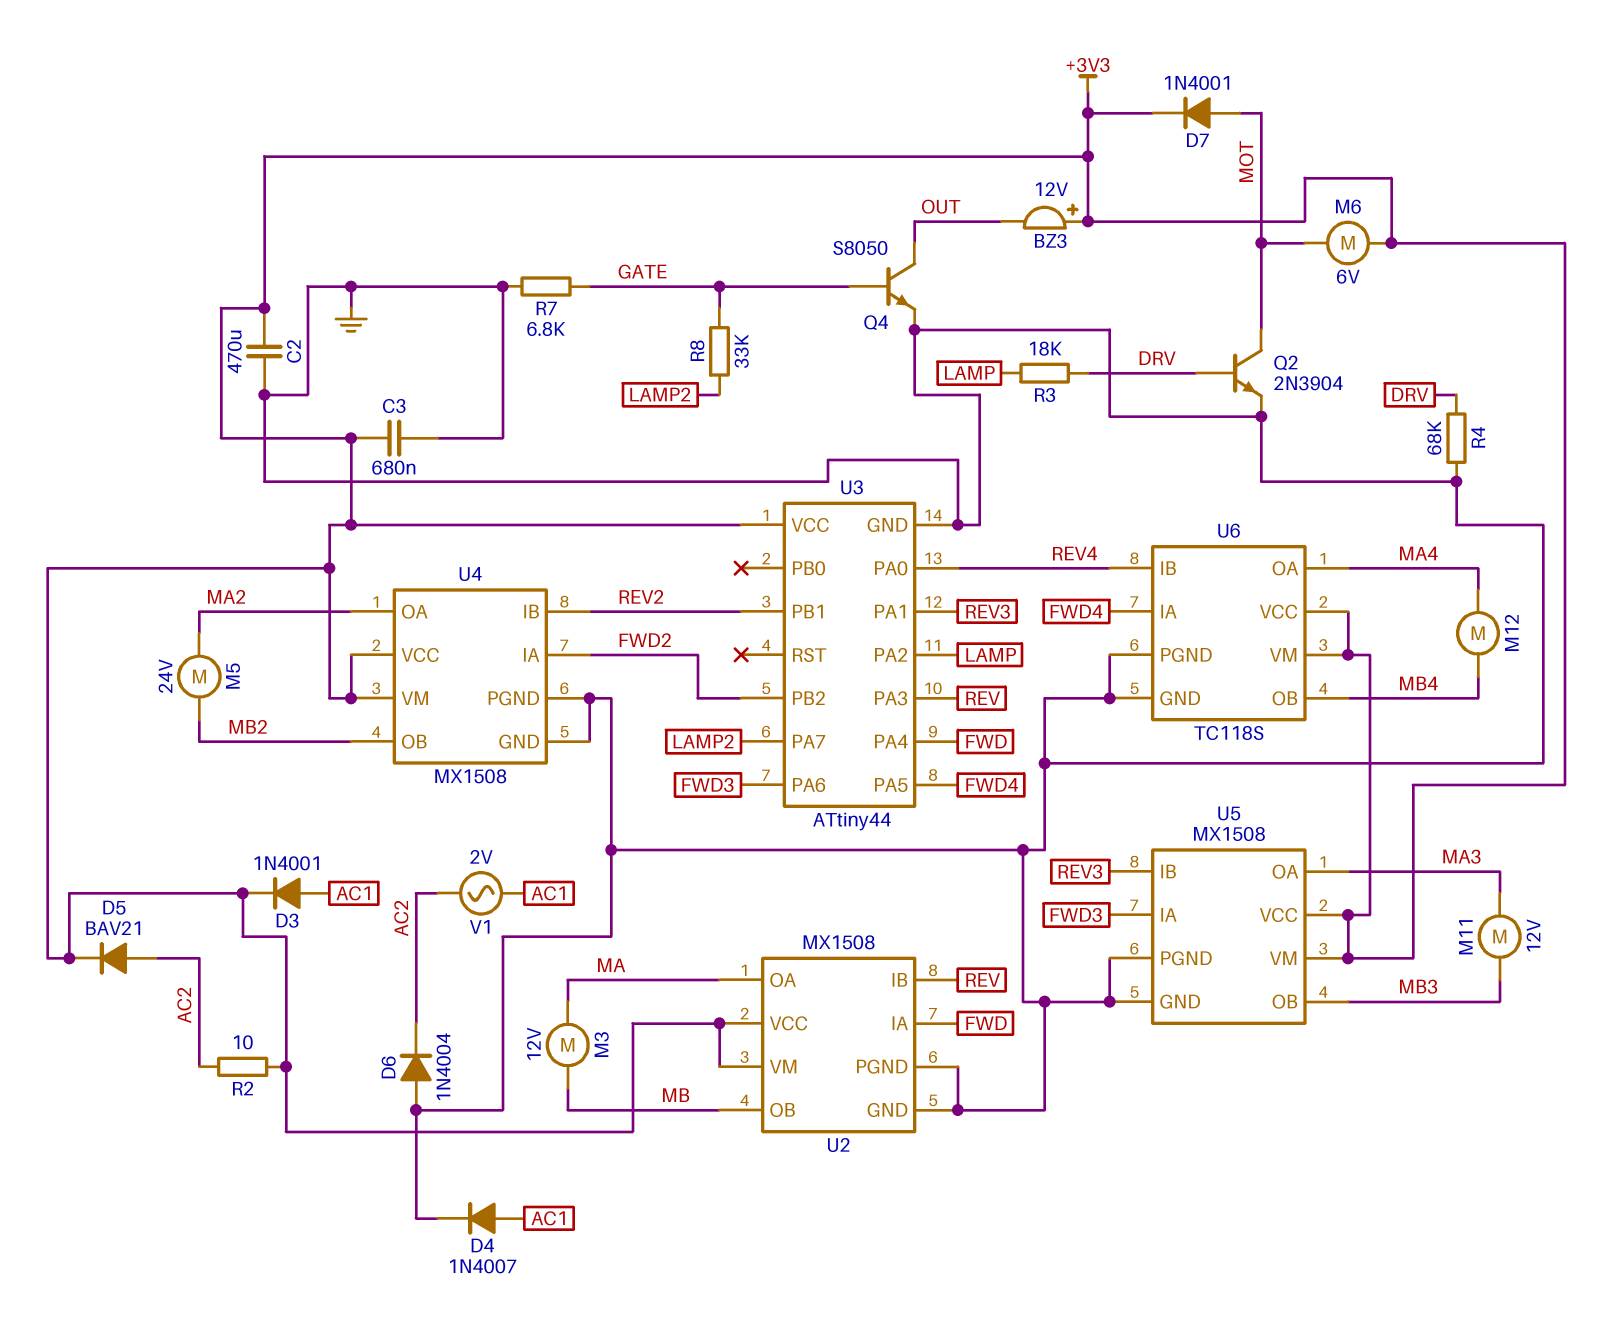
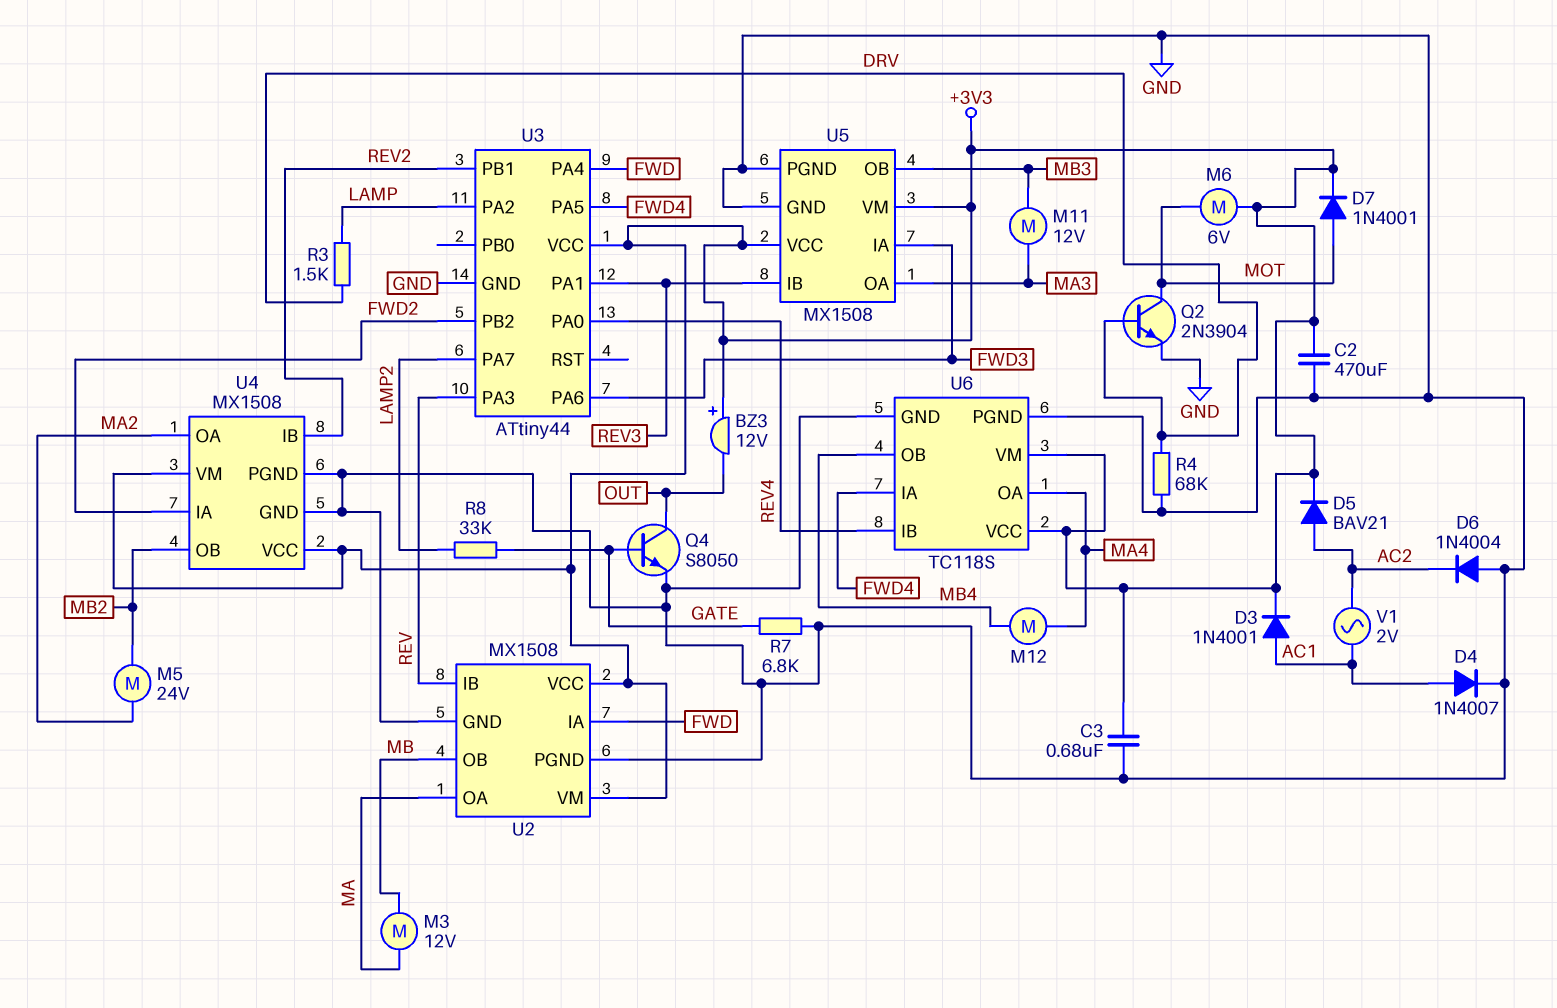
R2: 10 (+3V3, AC2) -> none
R3: 18k (DRV, LAMP) -> 1.5k (DRV, LAMP)

